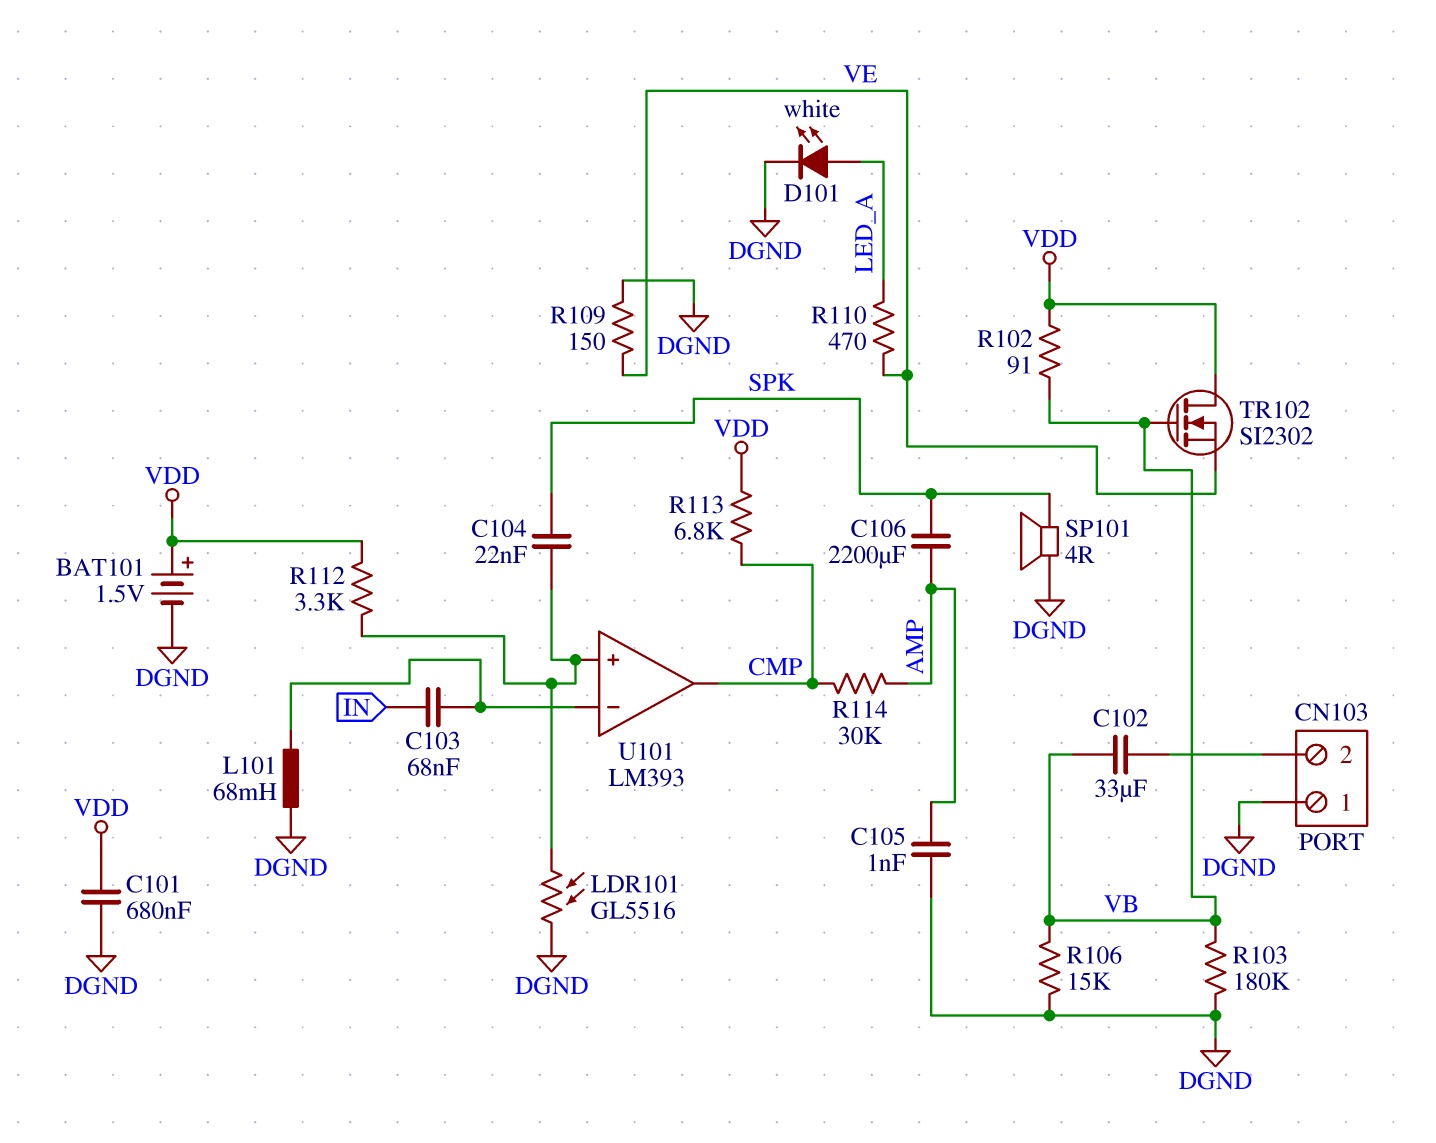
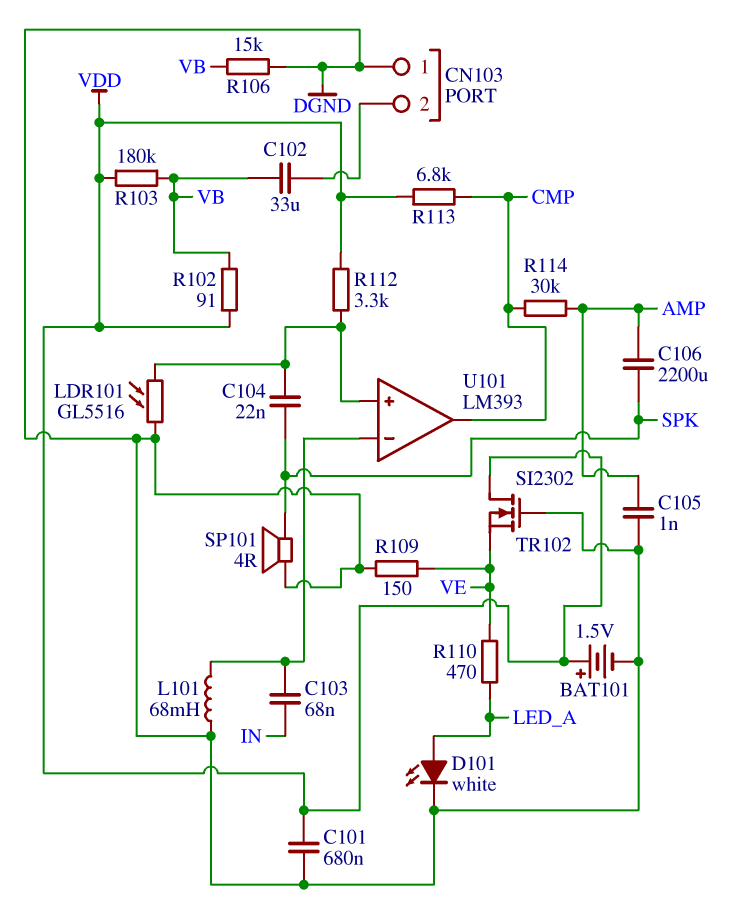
R103: 180k (DGND, VB) -> 180k (VB, VDD)
TR102: NMOS SI2302 (G VB, D VDD, S VE) -> NMOS SI2302 (G DGND, D VDD, S VE)

